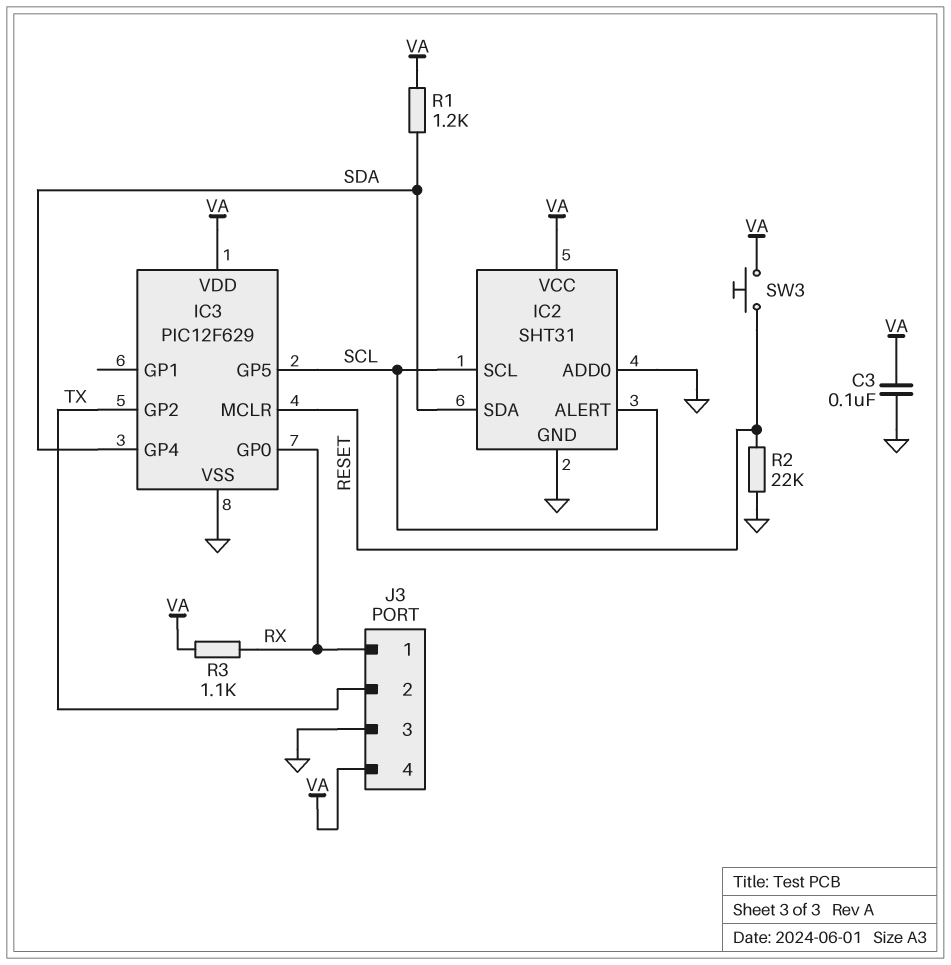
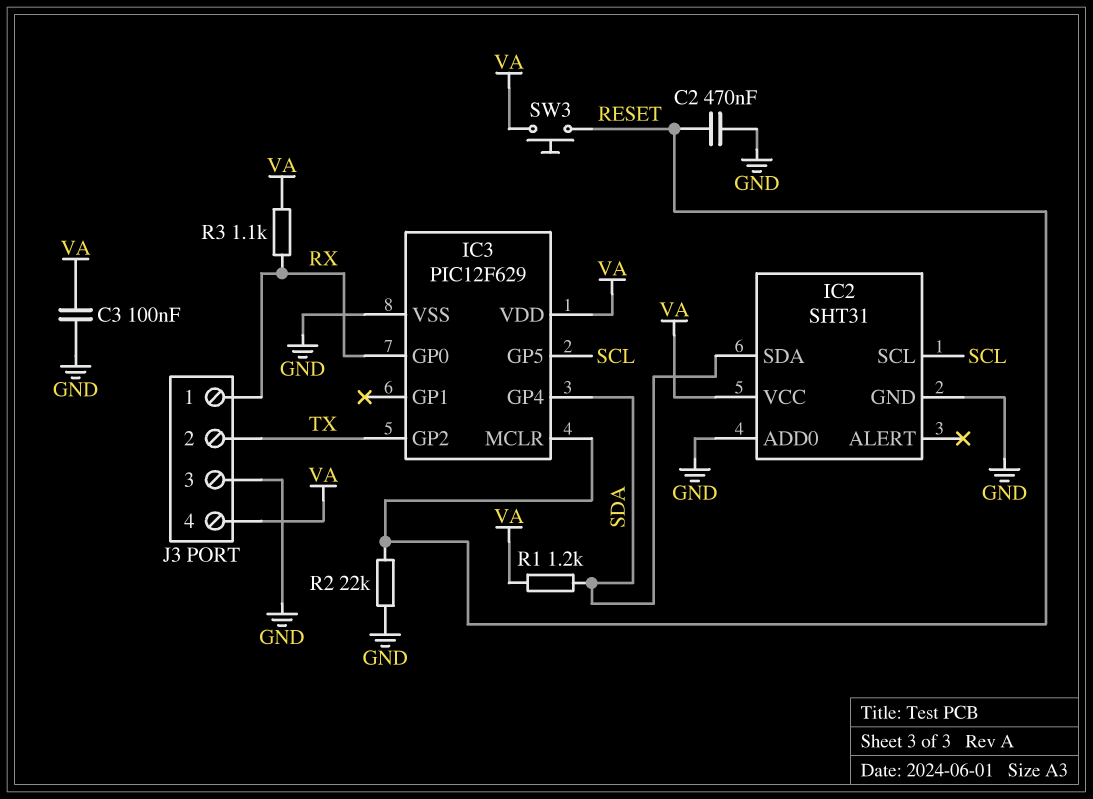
C2: none -> 470nF (GND, RESET)
IC2 pin ALERT: SCL -> none

